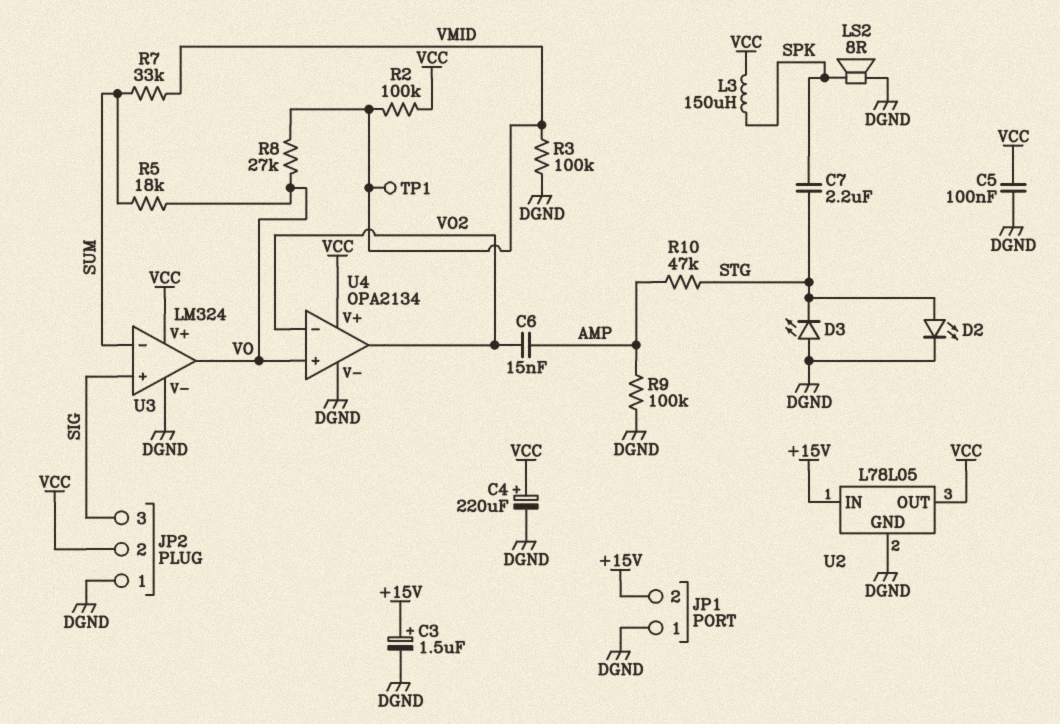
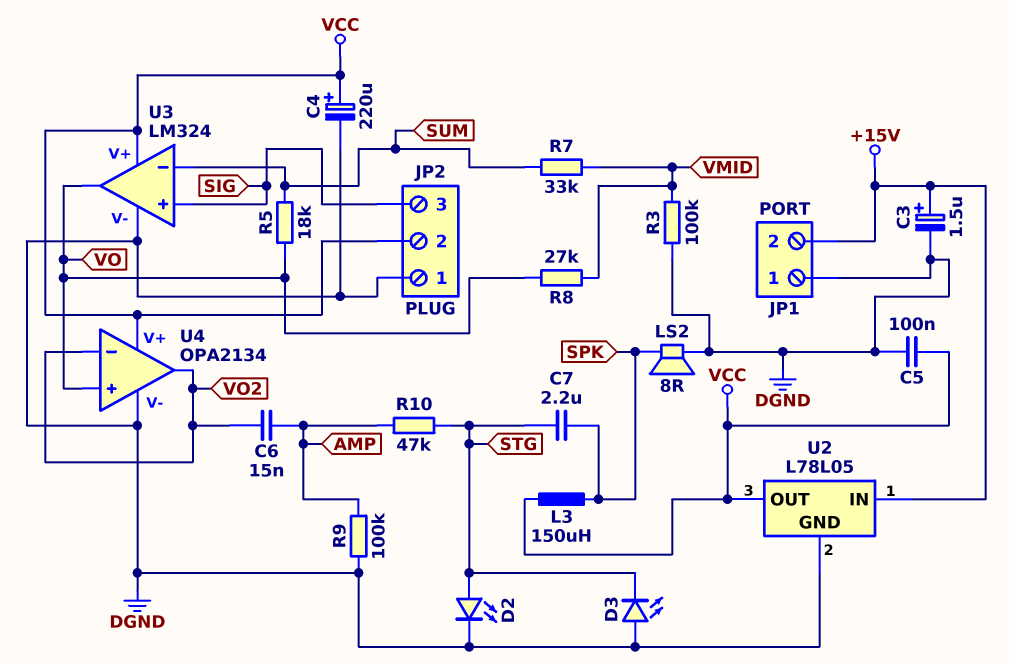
R2: 100k (VCC, VMID) -> none
TP1: test point (VMID) -> none

